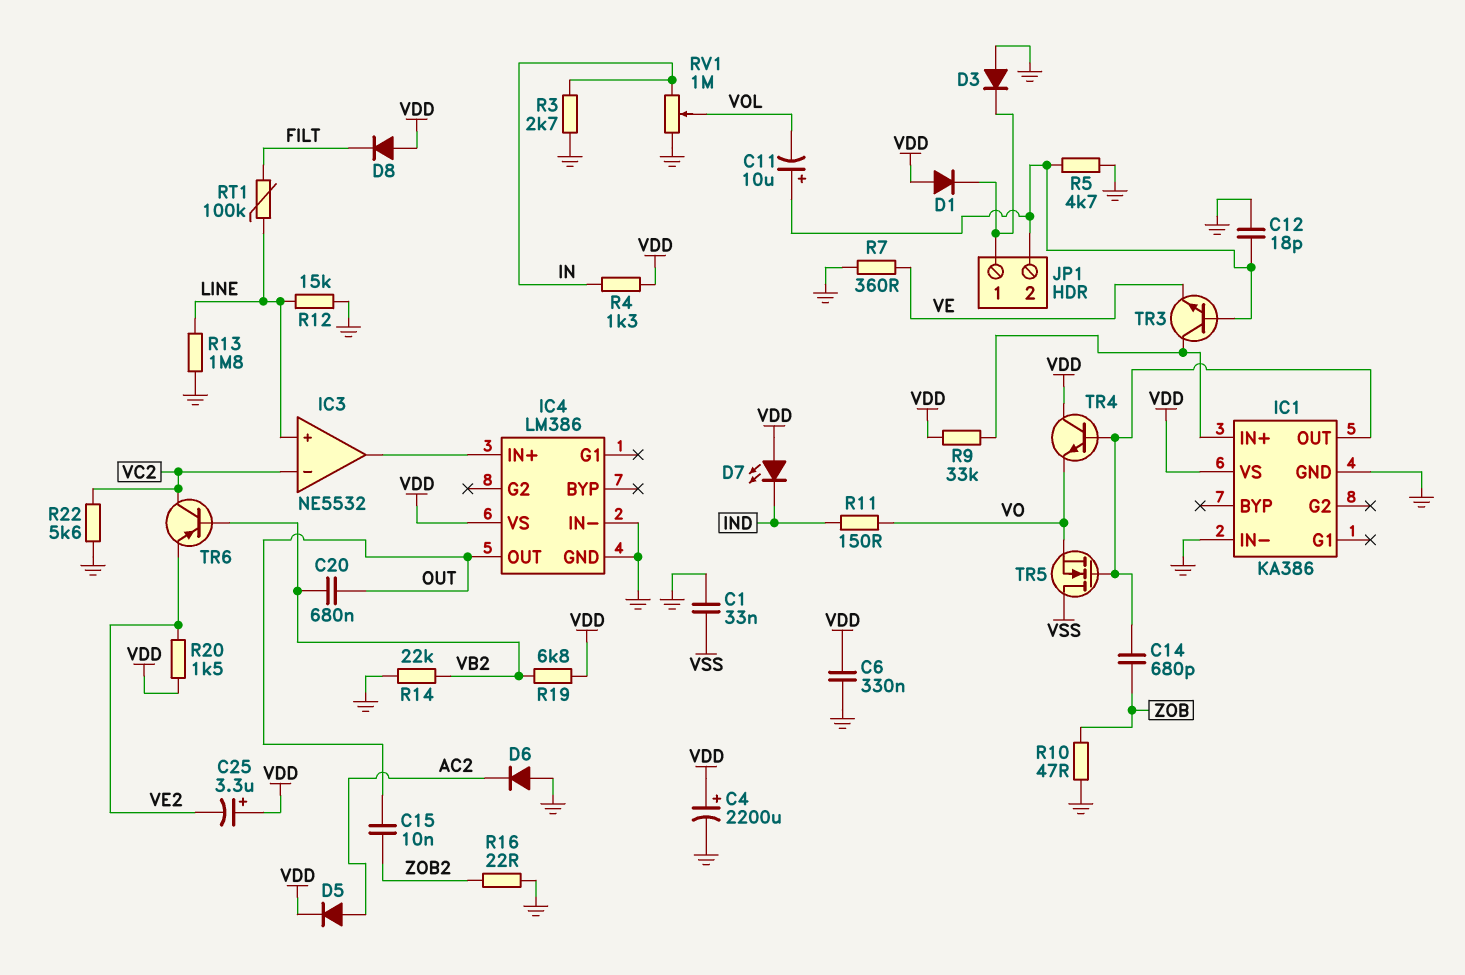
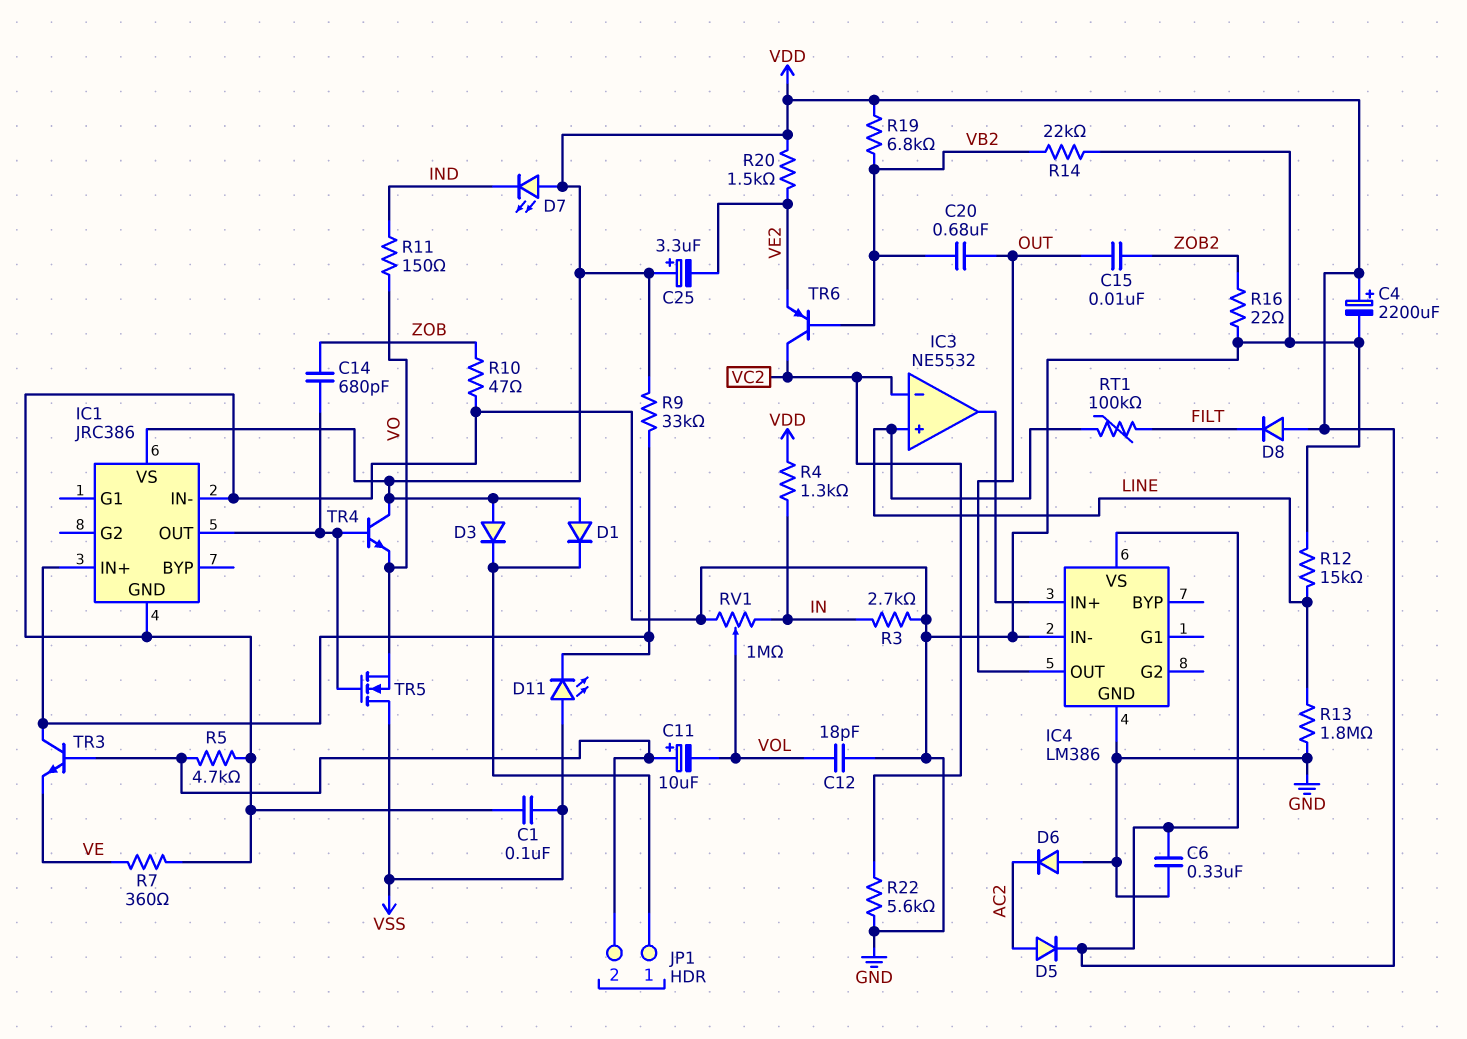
C1: 33nF (GND, VSS) -> 100nF (GND, VSS)
C12: 18pF (GND, JP1/2) -> 18pF (GND, VOL)
D3: diode (A GND, K JP1/1) -> diode (A VDD, K JP1/1)
D11: none -> LED (A VSS, K IC1/IN+)
IC1: KA386 -> JRC386

